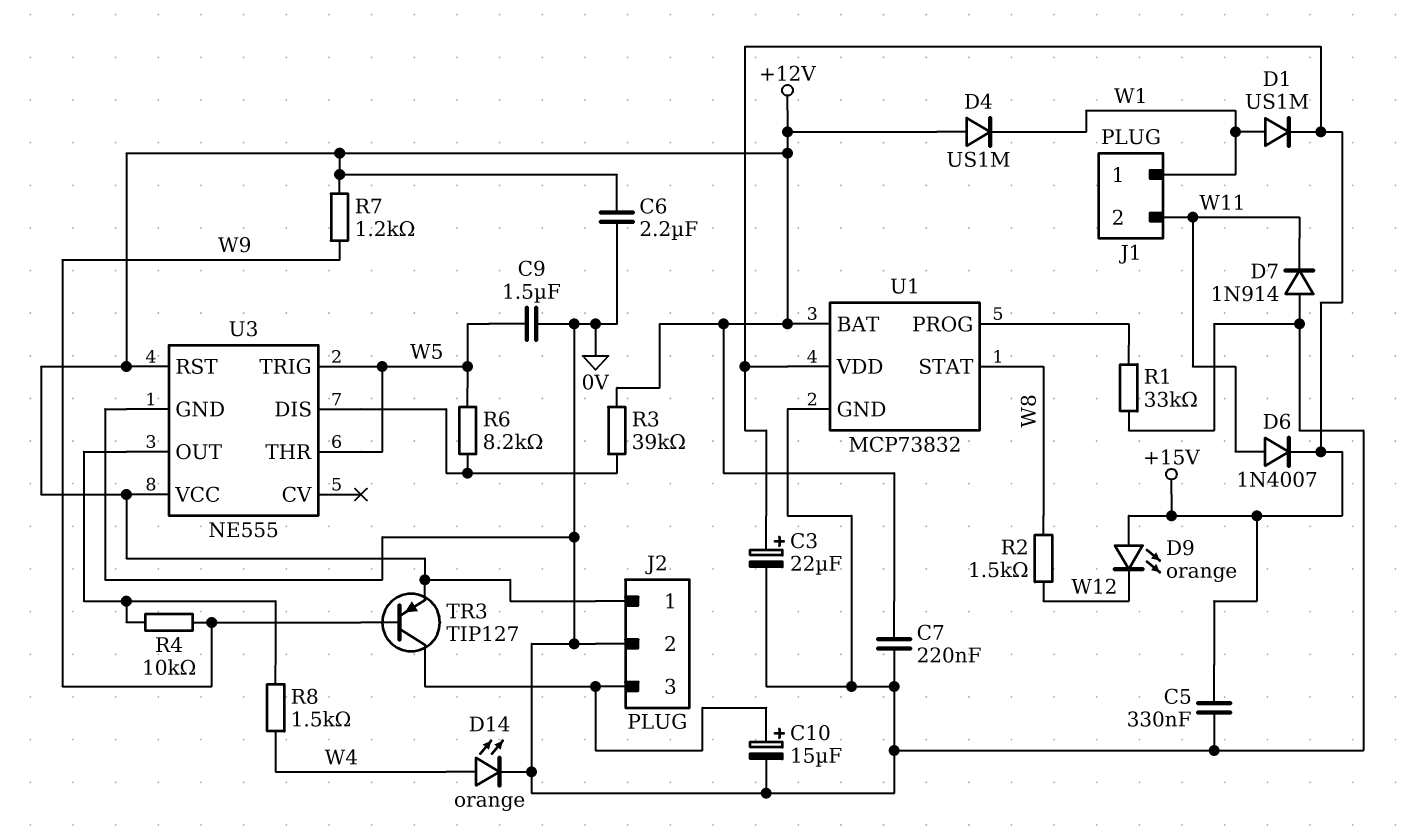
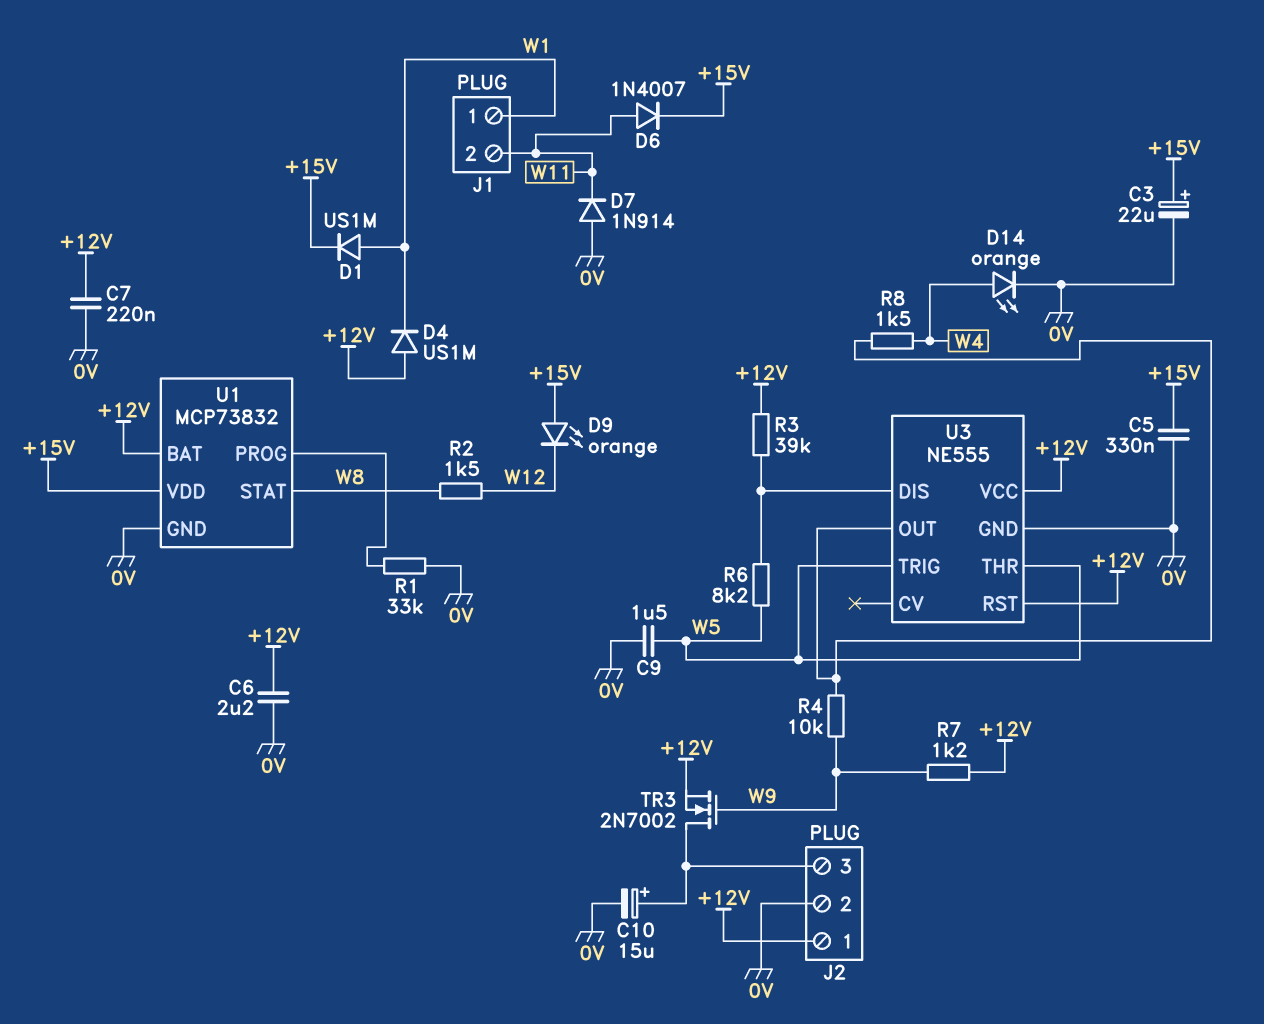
TR3: PNP TIP127 (B W9, C J2/3, E +12V) -> NMOS 2N7002 (G W9, D J2/3, S +12V)

